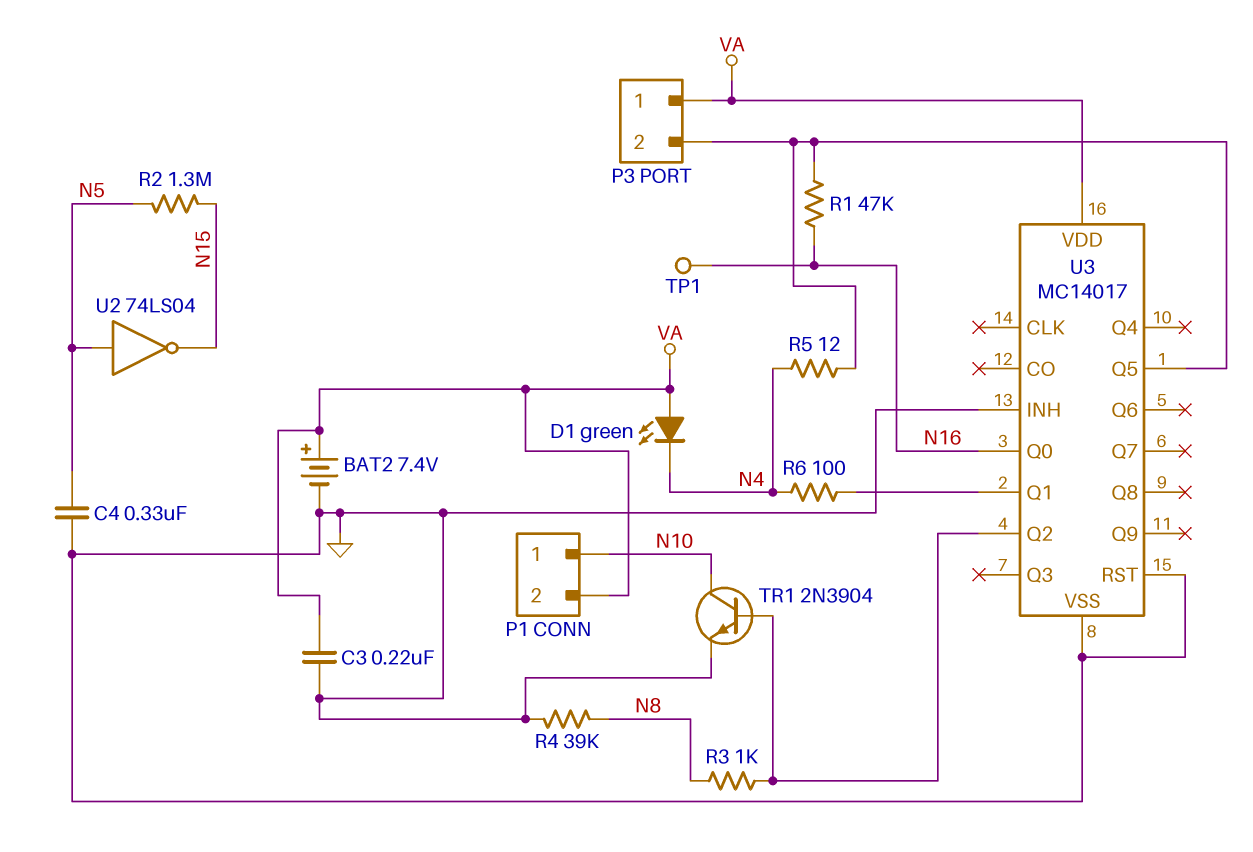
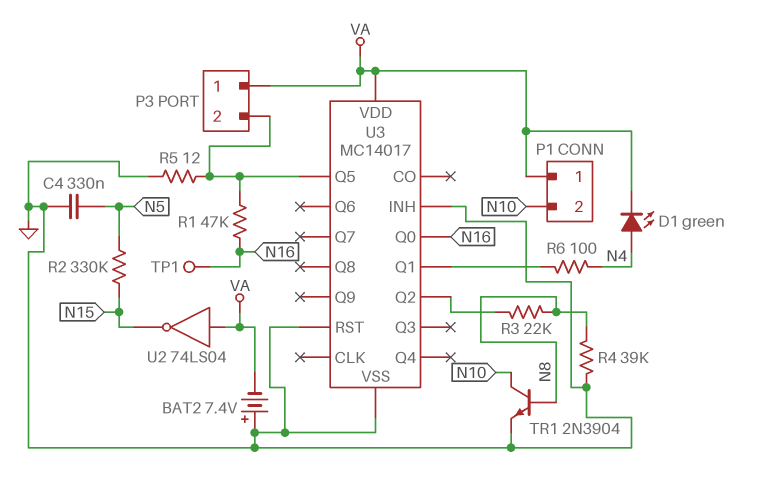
BAT2: 7.4V (plus VA, minus GND) -> 7.4V (plus GND, minus VA)
C3: 220nF (GND, VA) -> none
D1: LED green (A VA, K N4) -> LED green (A N4, K VA)
P1 pin 1: N10 -> VA
P1 pin 2: VA -> N10
R2: 1.3M (N5, N15) -> 330k (N5, N15)
R3: 1k (N8, U3/Q2) -> 22k (N8, U3/Q2)
R5: 12 (N4, P3/2) -> 12 (GND, P3/2)
TR1: NPN 2N3904 (B U3/Q2, C N10, E GND) -> NPN 2N3904 (B N8, C N10, E GND)
U2: NOT 74LS04 (in N5, out N15) -> NOT 74LS04 (in VA, out N15)

